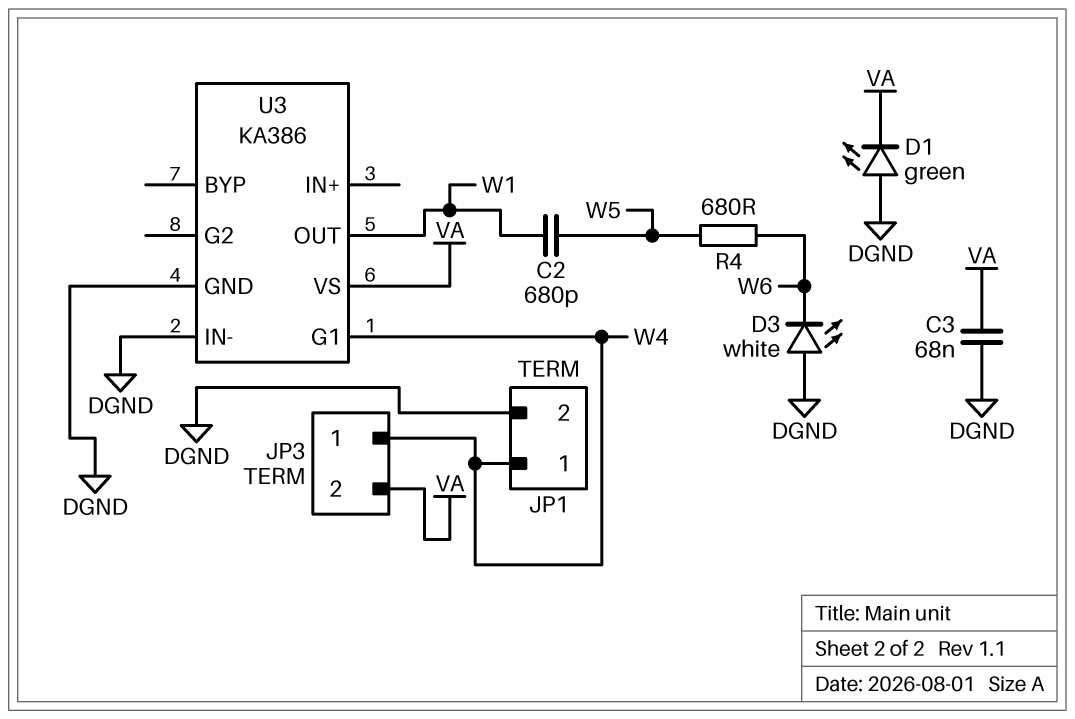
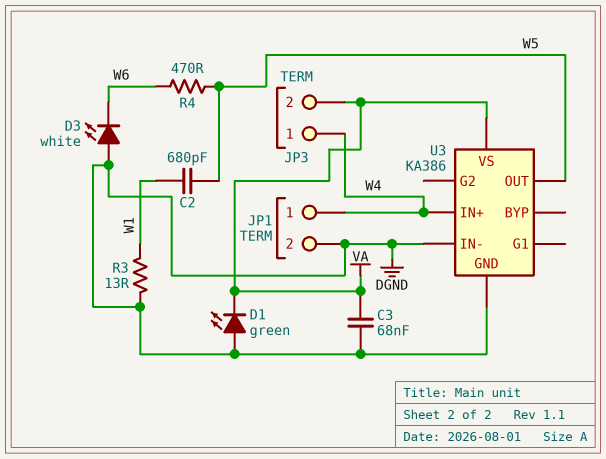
R3: none -> 13 (DGND, W1)
R4: 680 (W5, W6) -> 470 (W5, W6)
U3 pin G1: W4 -> none
U3 pin IN+: none -> W4
U3 pin OUT: W1 -> W5

